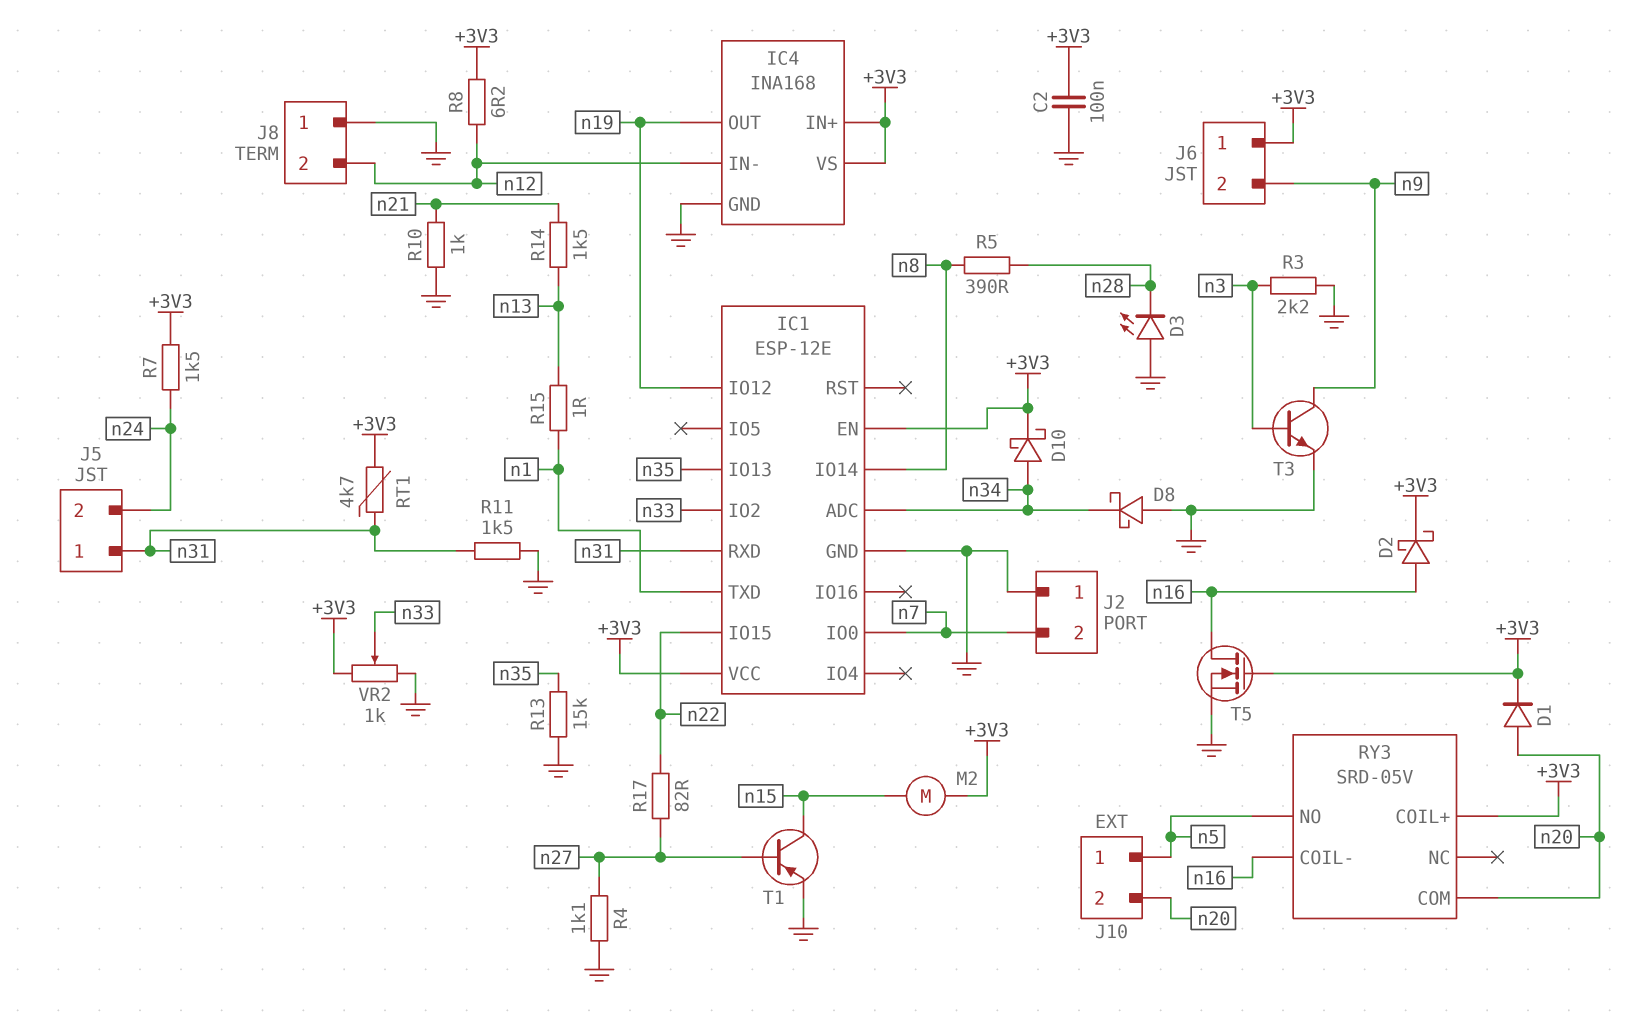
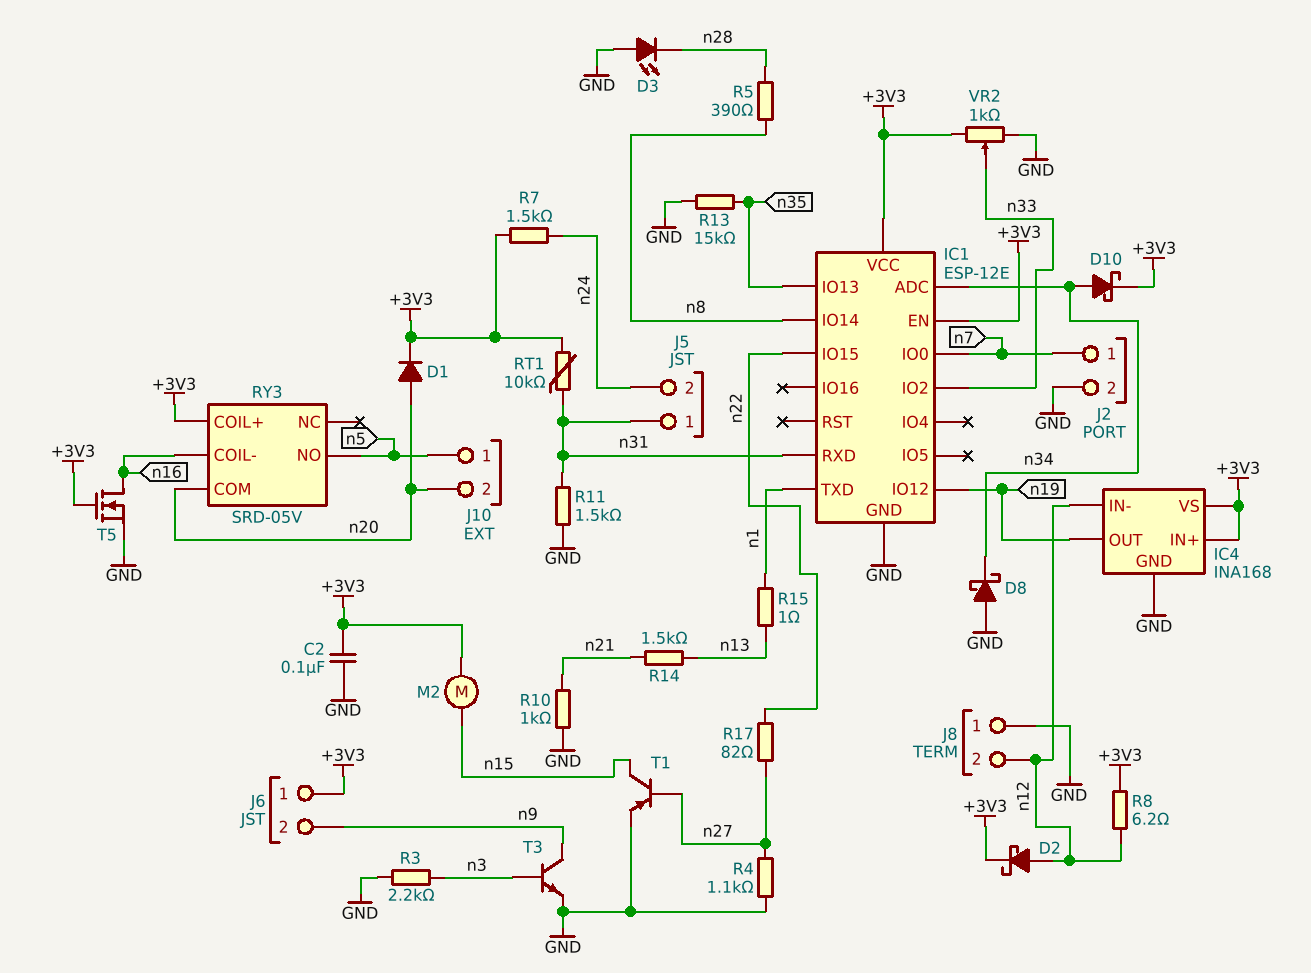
D2: schottky (A n16, K +3V3) -> schottky (A n12, K +3V3)
J2 pin 1: GND -> n7
J2 pin 2: n7 -> GND
RT1: 4.7k (+3V3, n31) -> 10k (+3V3, n31)

